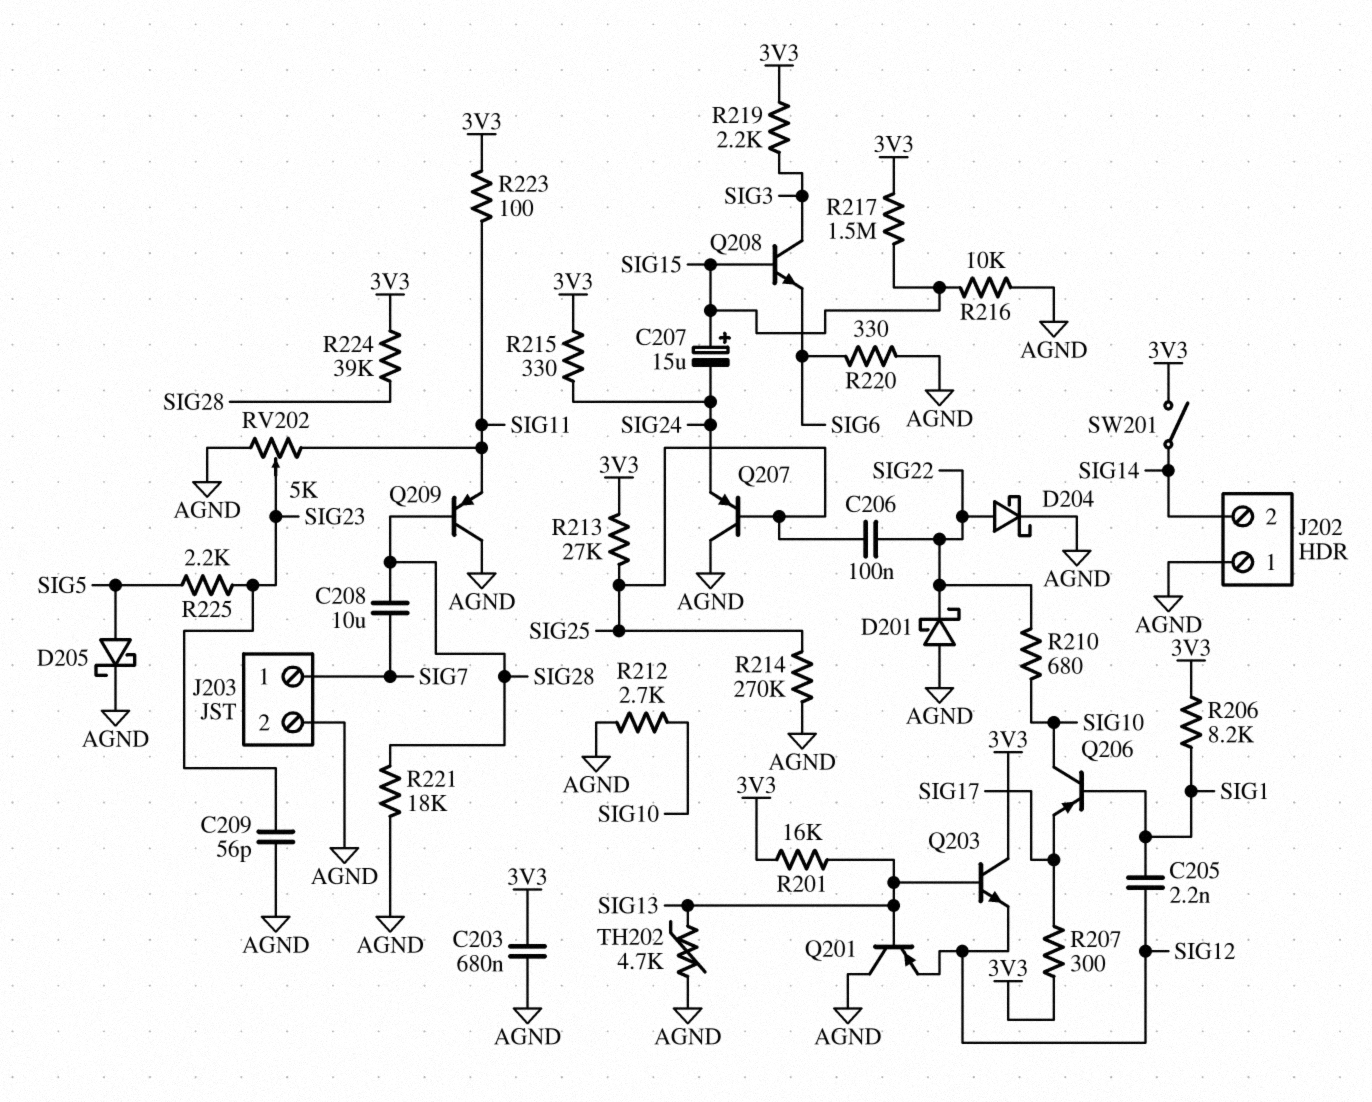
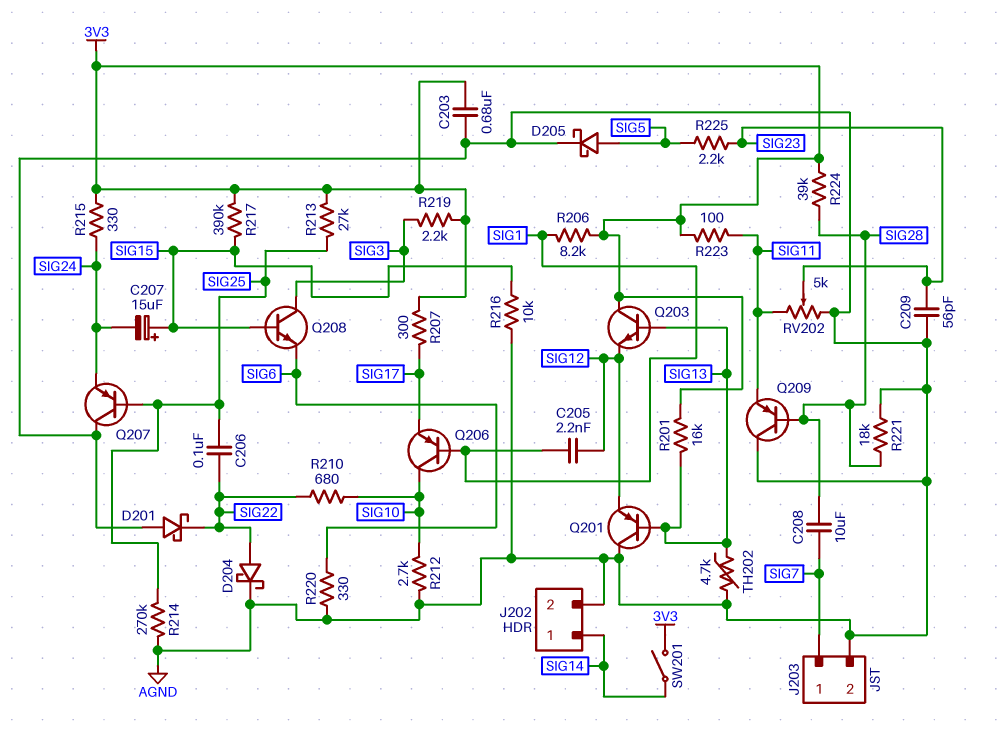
J202 pin 1: AGND -> SIG14
J202 pin 2: SIG14 -> AGND
R217: 1.5M (3V3, SIG15) -> 390k (3V3, SIG15)

